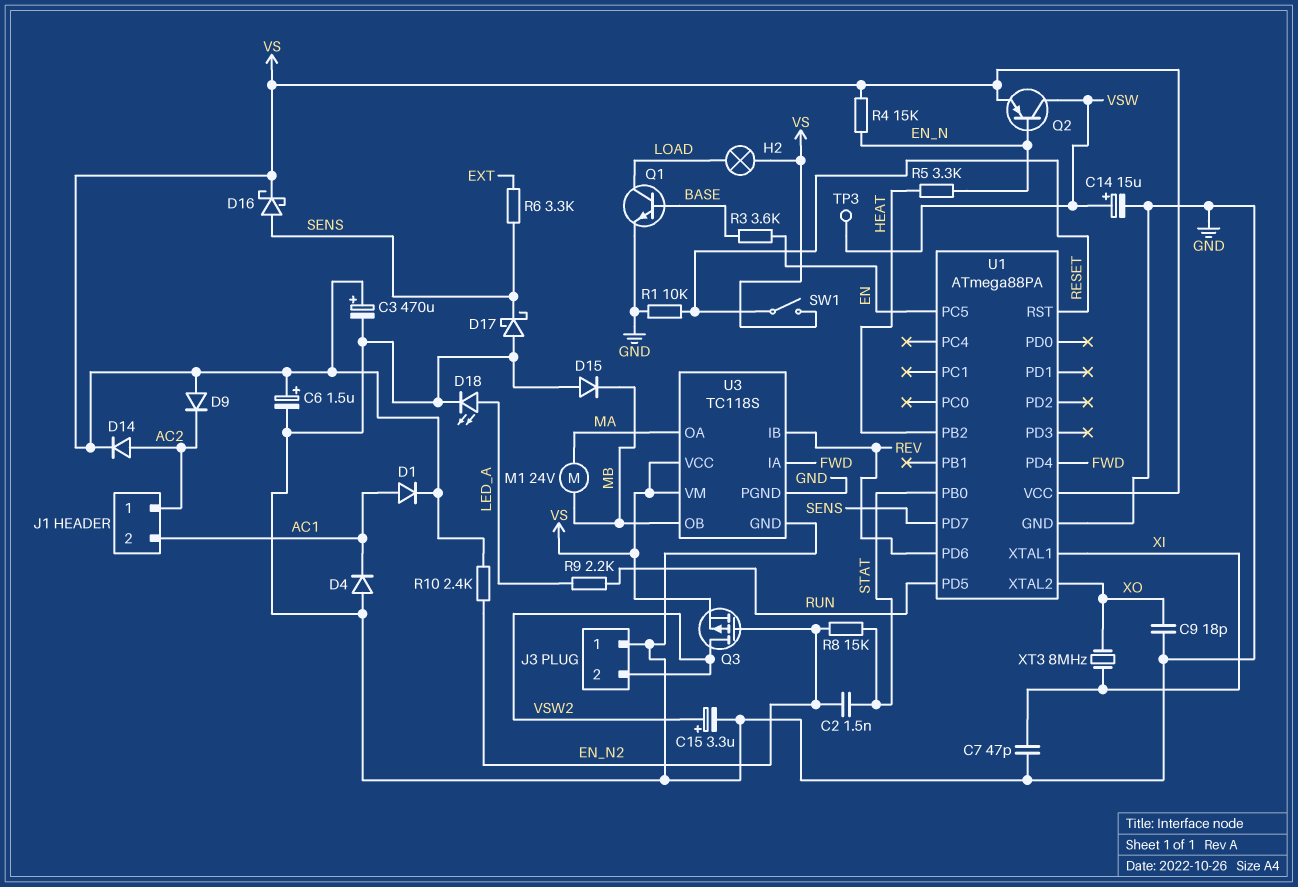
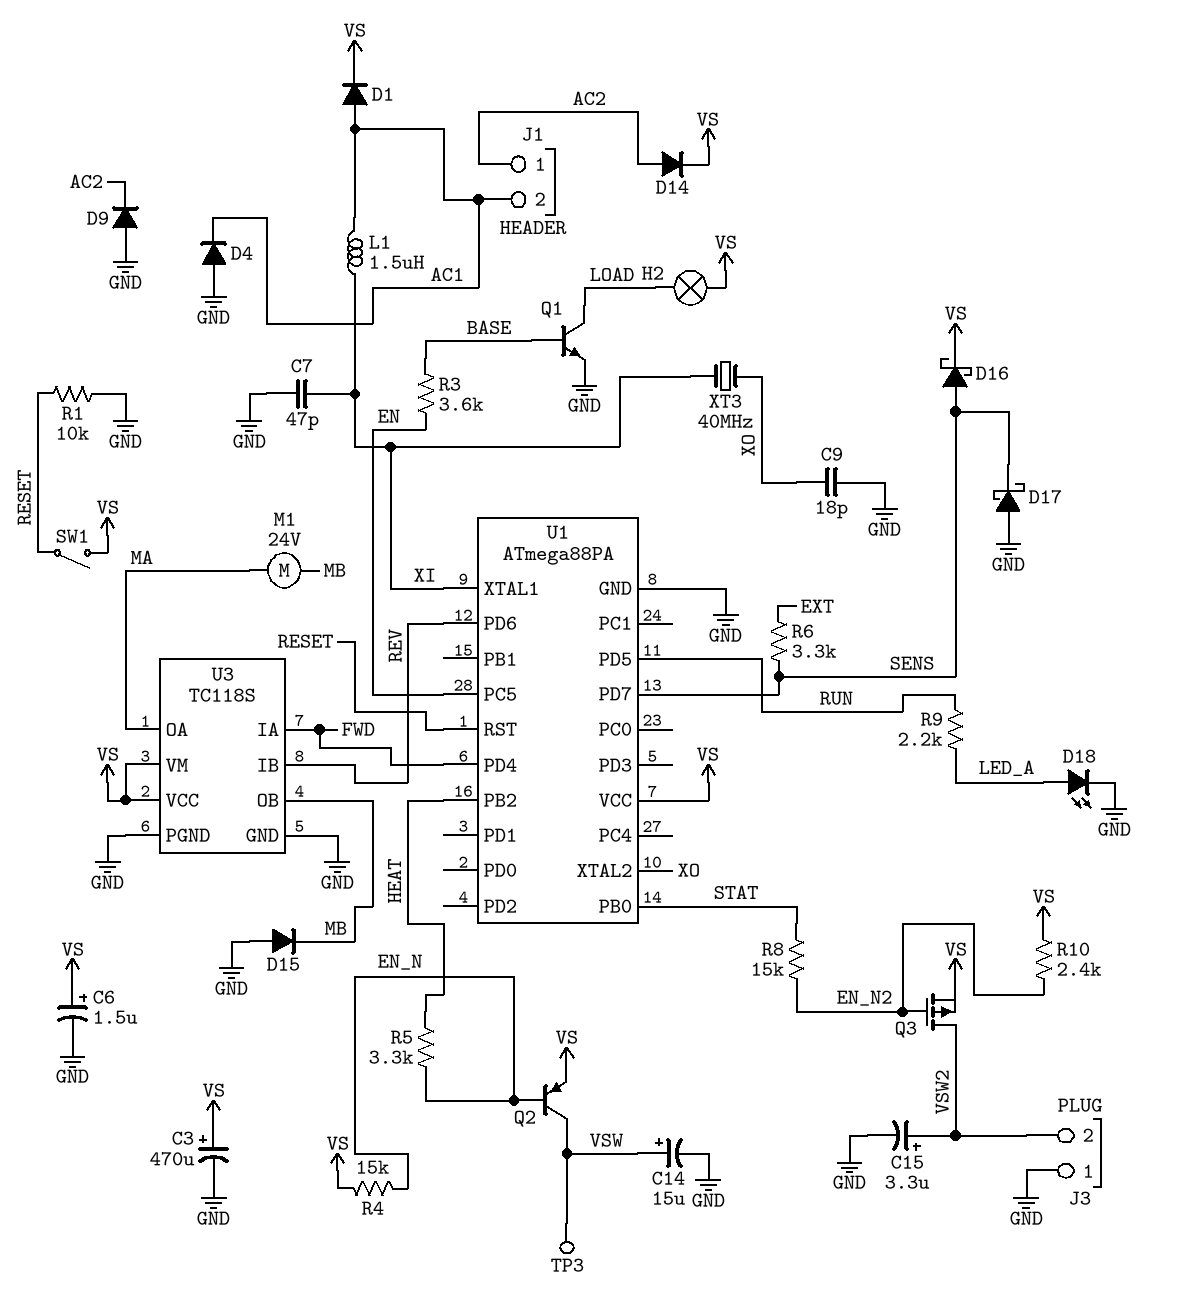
C2: 1.5nF (EN_N2, STAT) -> none
D9: diode (A VS, K AC2) -> diode (A GND, K AC2)
L1: none -> 1.5uH (AC1, XI)
XT3: 8MHz (XI, XO) -> 40MHz (XI, XO)

